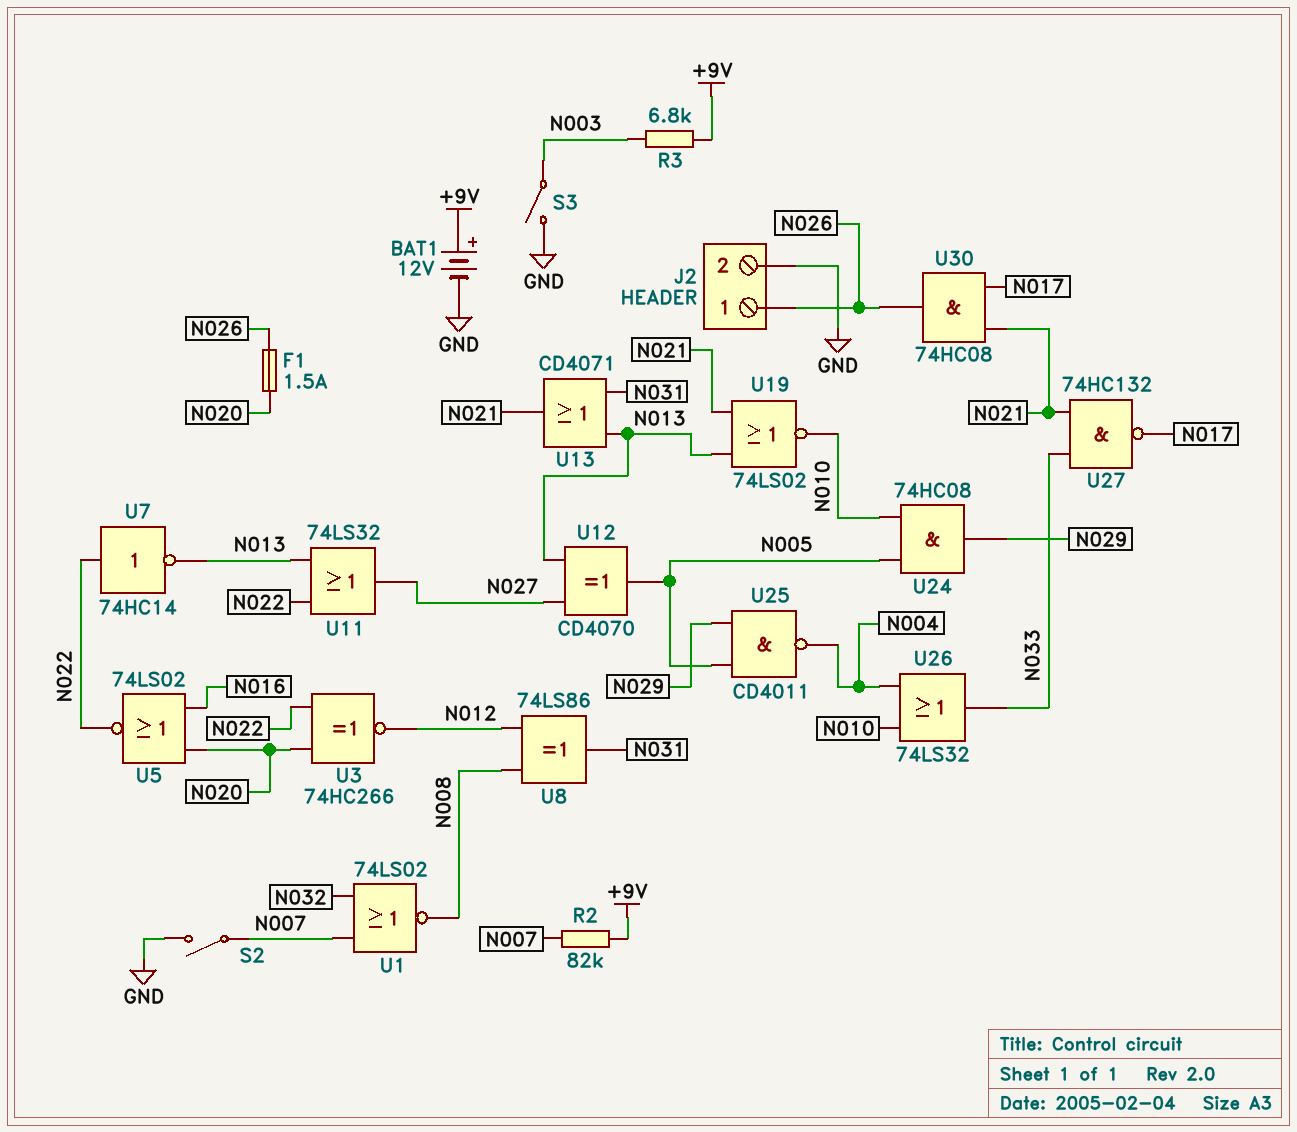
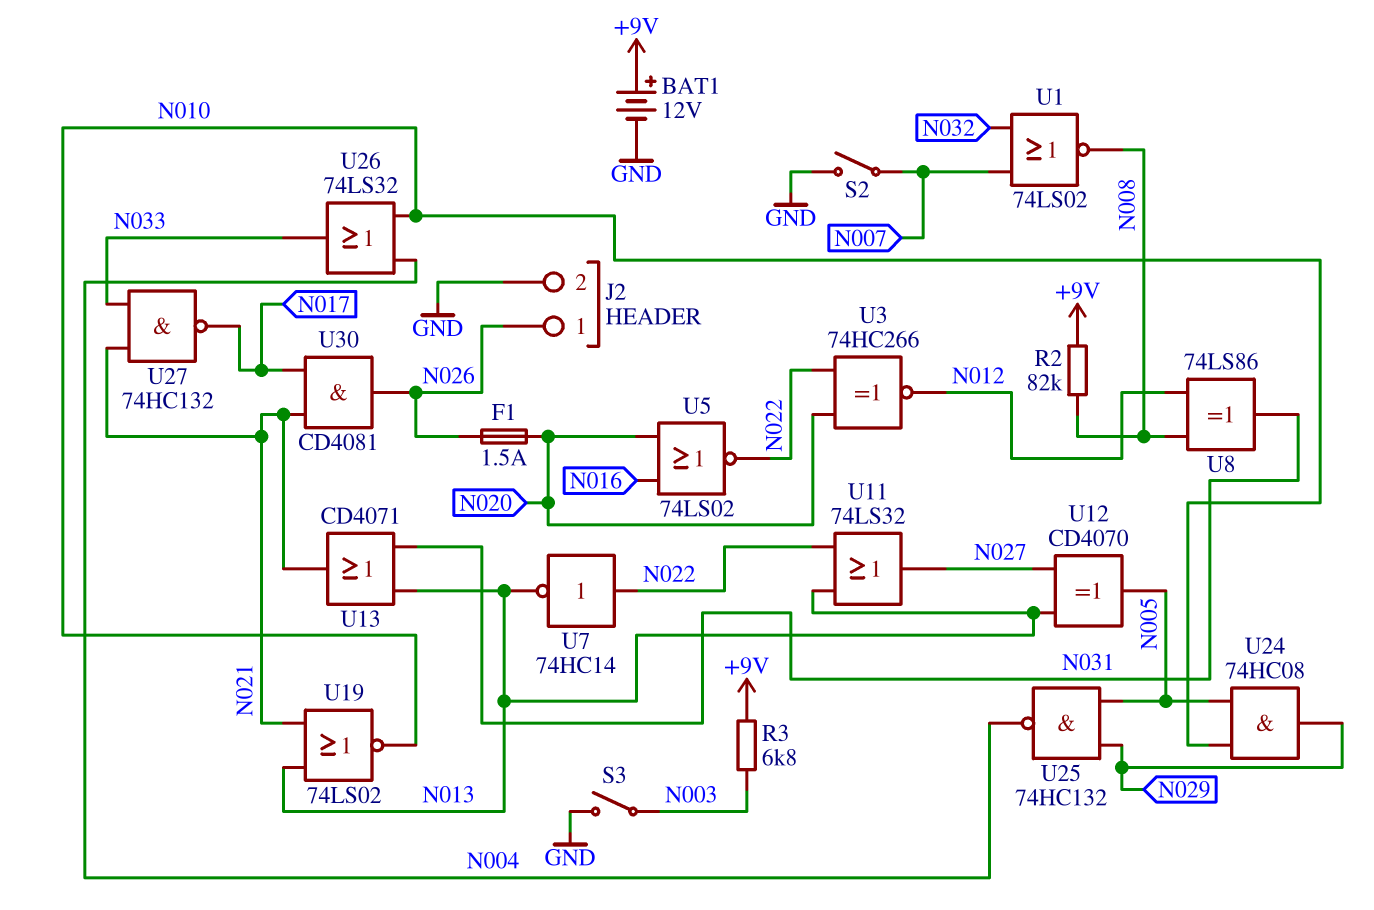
R2: 82k (+9V, N007) -> 82k (+9V, N008)
U25: NAND CD4011 (in N005, in N029, out N004) -> NAND 74HC132 (in N005, in N029, out N004)
U30: AND 74HC08 (in N017, in N021, out N026) -> AND CD4081 (in N017, in N021, out N026)

